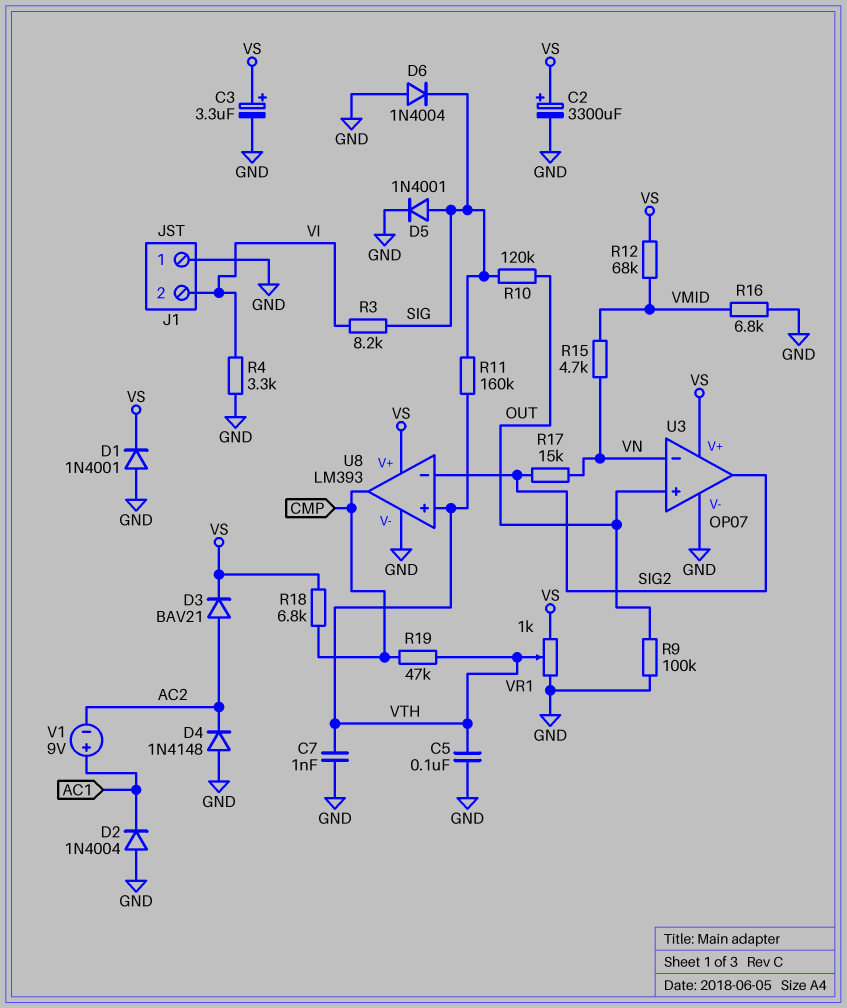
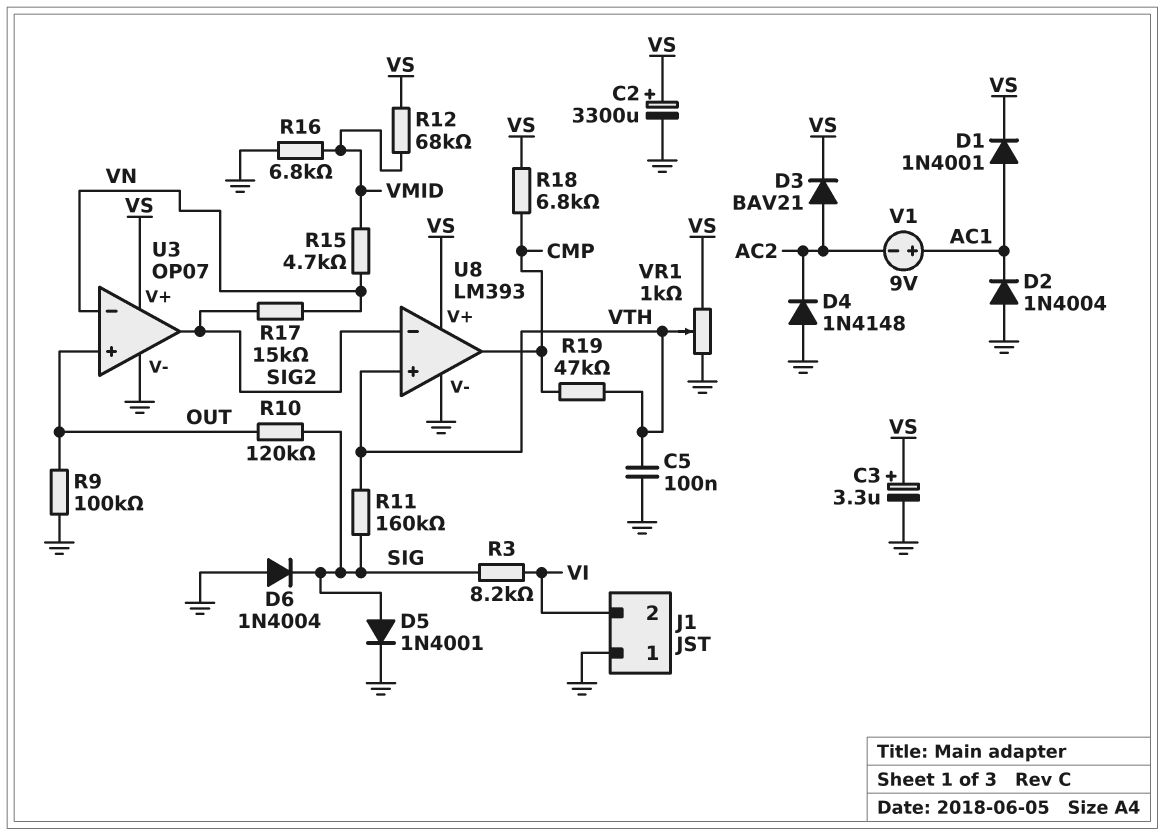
C7: 1nF (GND, VTH) -> none
D1: diode 1N4001 (A GND, K VS) -> diode 1N4001 (A AC1, K VS)
R4: 3.3k (GND, VI) -> none

